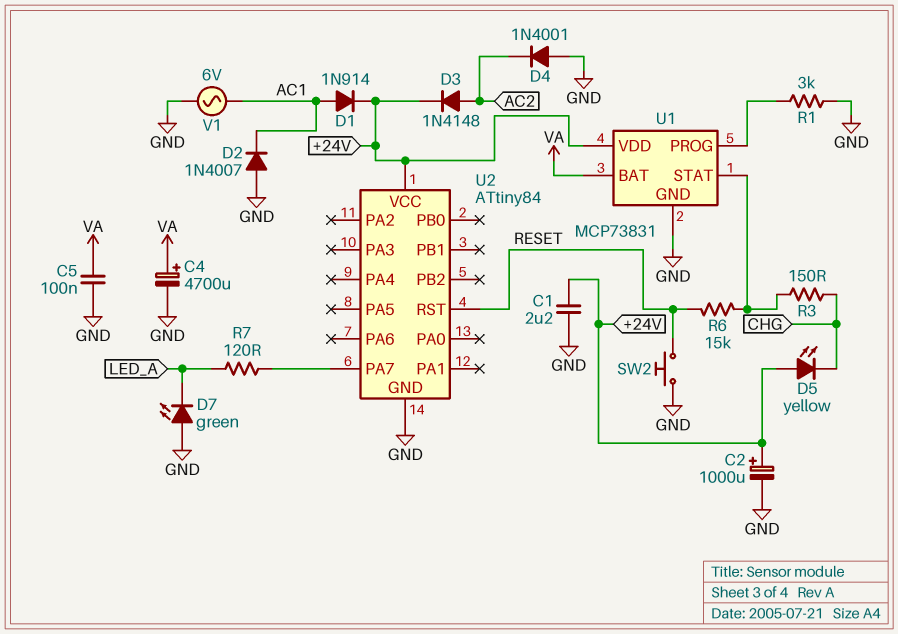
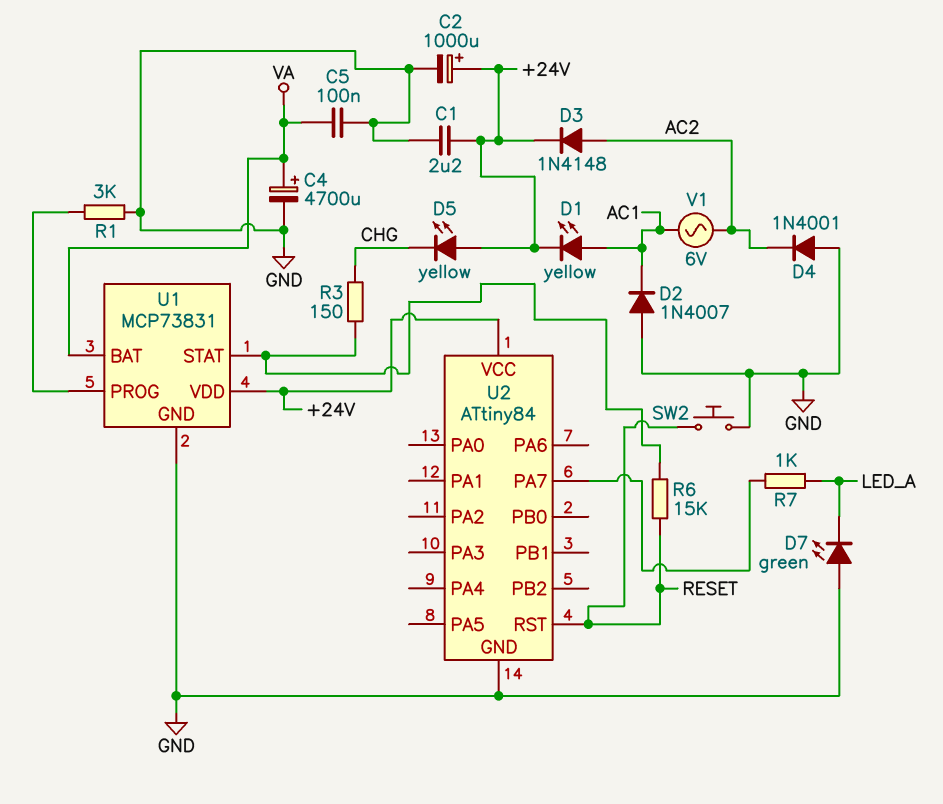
D1: diode 1N914 (A AC1, K +24V) -> LED yellow (A AC1, K +24V)
R7: 120 (LED_A, U2/PA7) -> 1k (LED_A, U2/PA7)
V1: AC 6V (AC1, GND) -> AC 6V (AC1, AC2)

